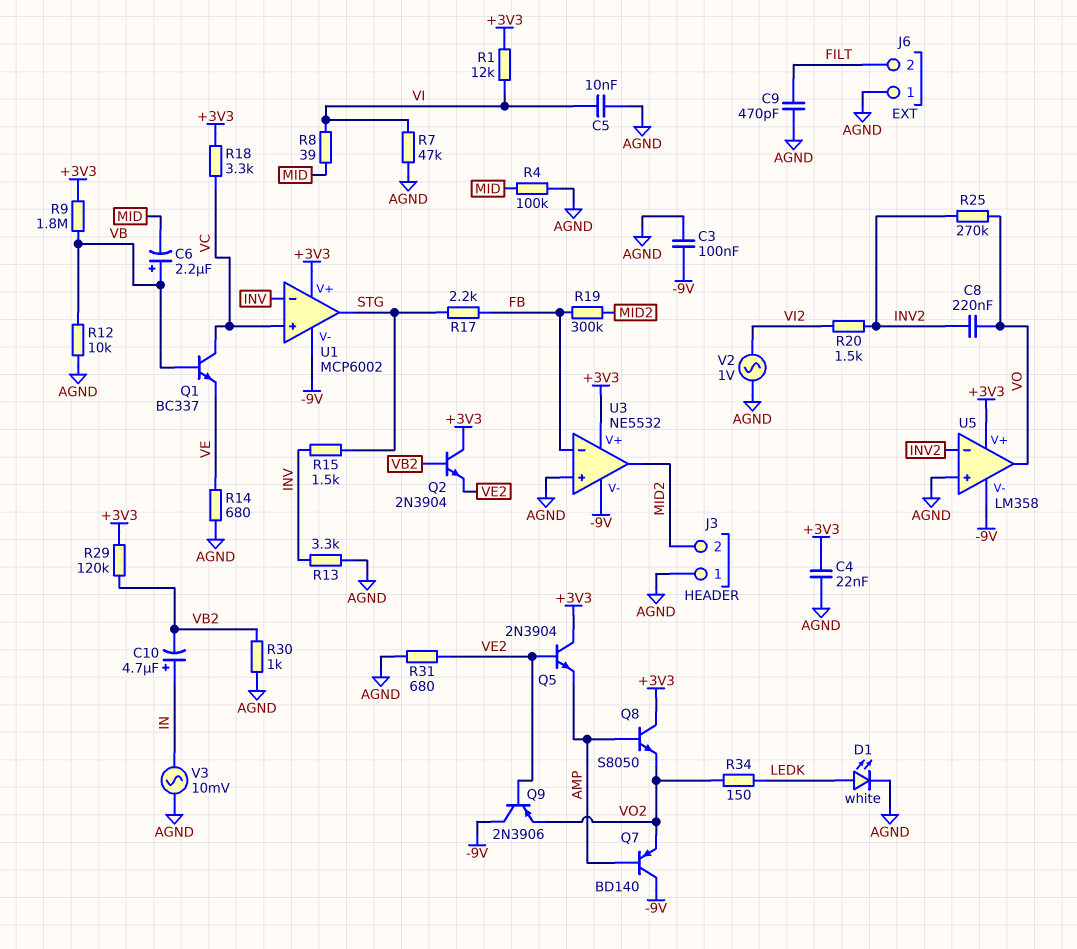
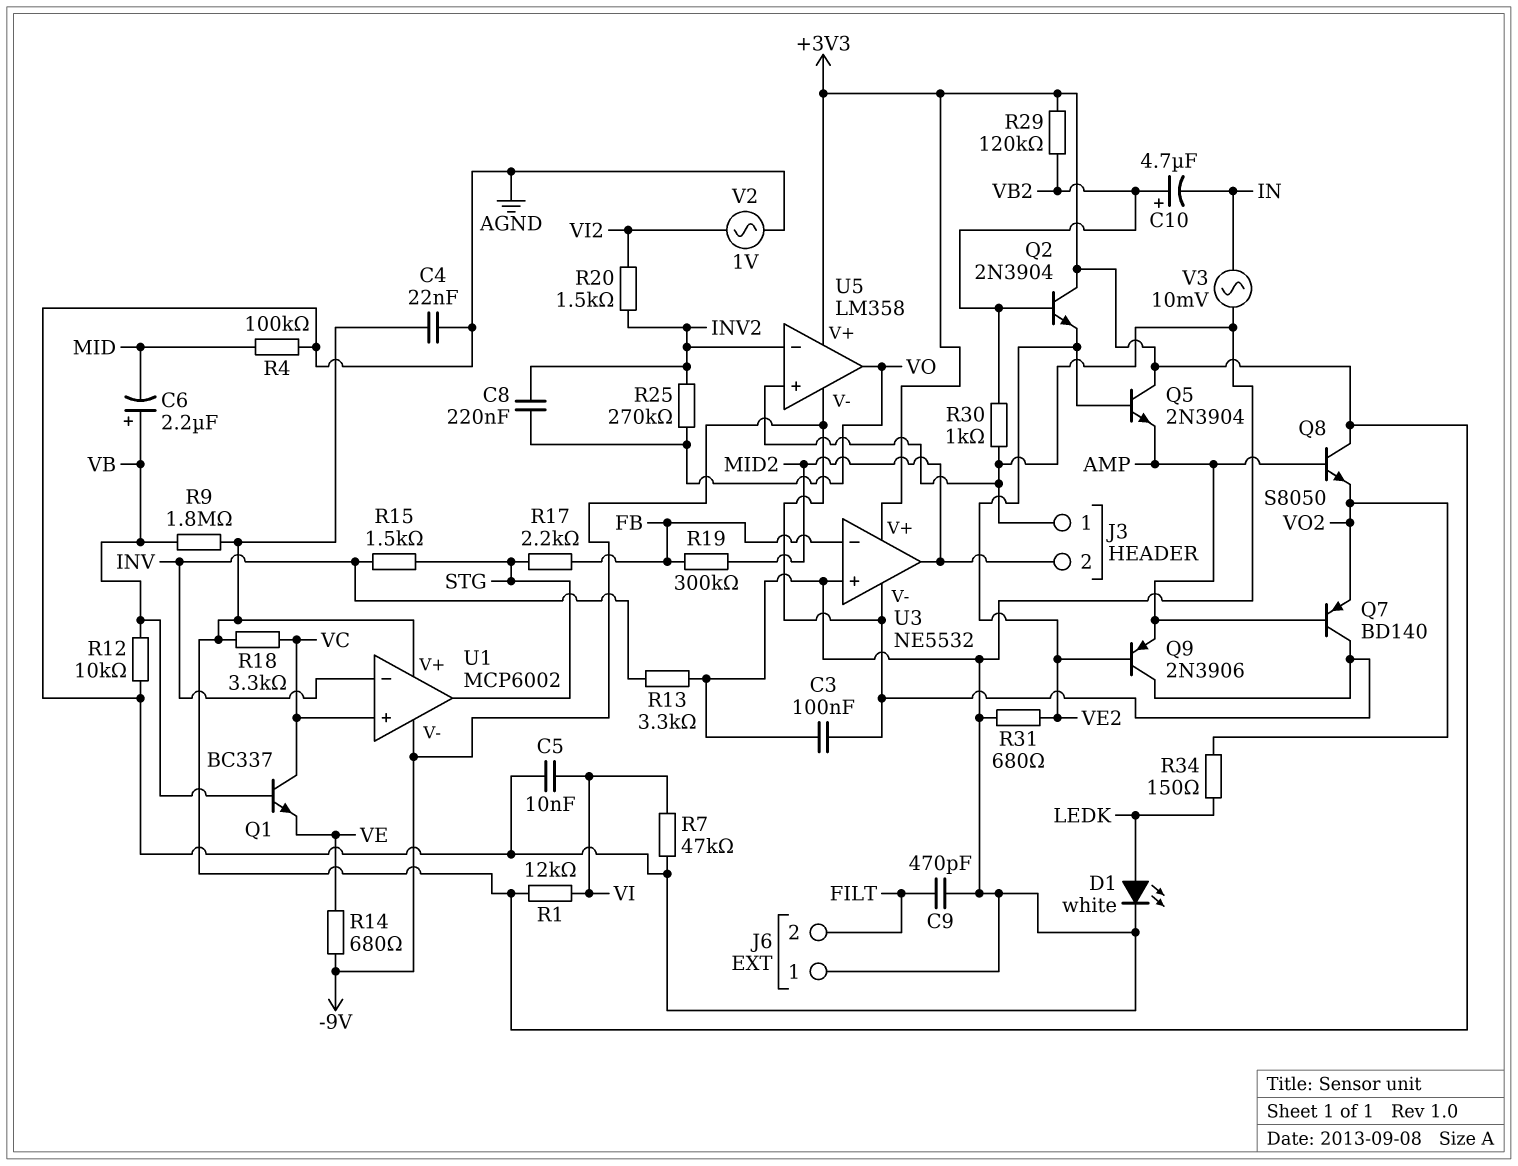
C10: 4.7uF (plus IN, minus VB2) -> 4.7uF (plus VB2, minus IN)
Q9: PNP 2N3906 (B VE2, C -9V, E VO2) -> PNP 2N3906 (B VE2, C -9V, E AMP)
R8: 39 (MID, VI) -> none
R14: 680 (AGND, VE) -> 680 (-9V, VE)

